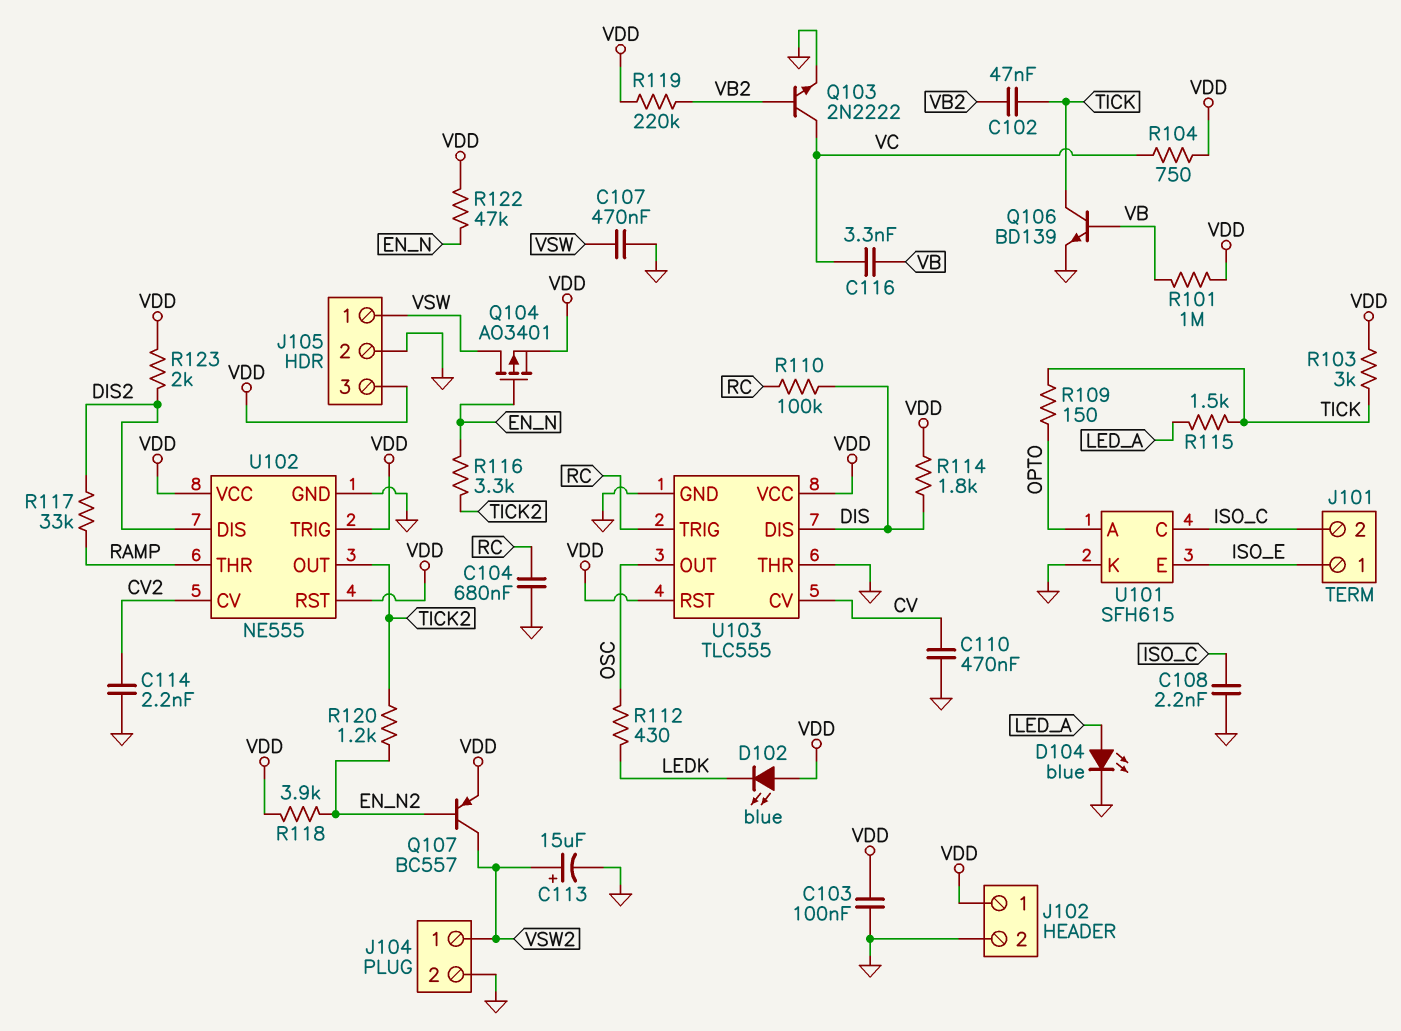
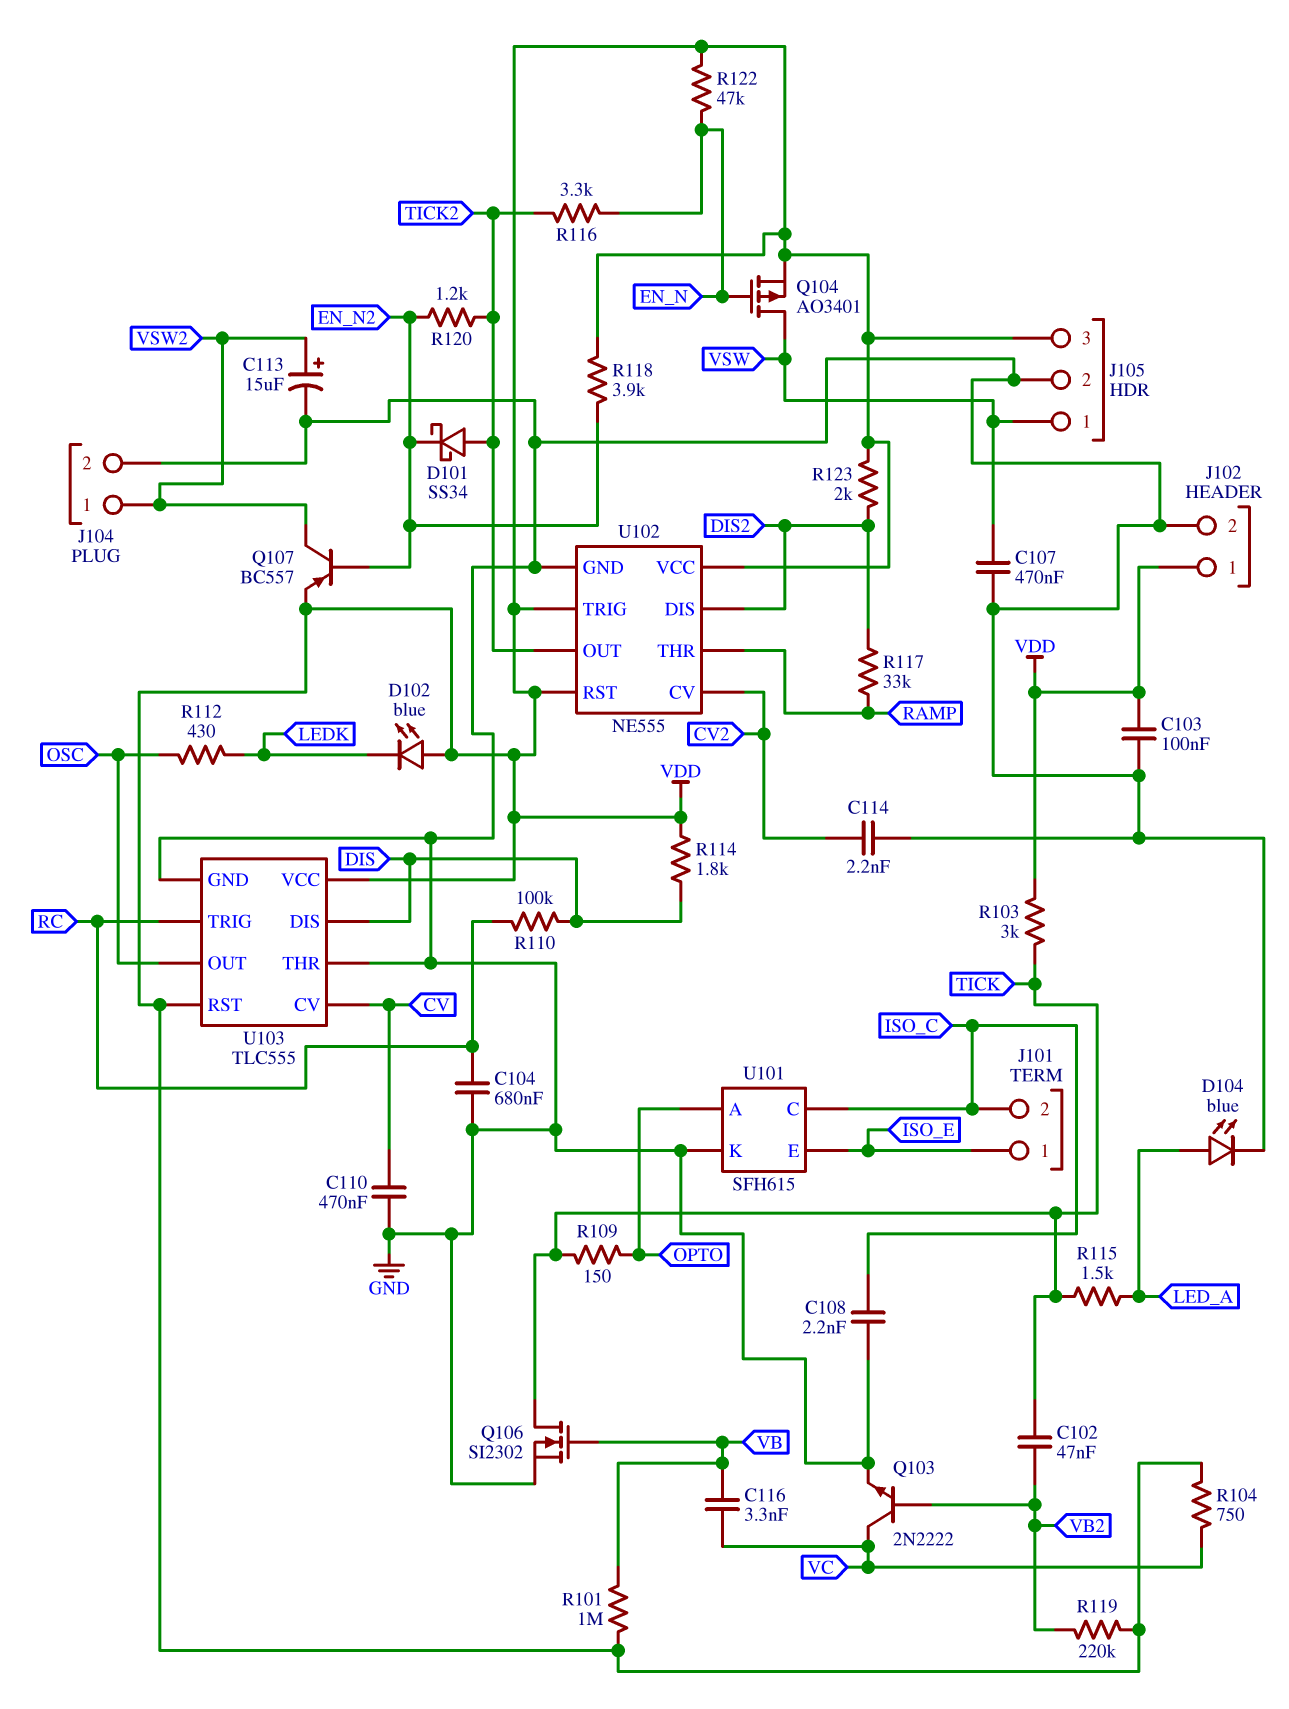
D101: none -> schottky SS34 (A TICK2, K EN_N2)
Q106: NPN BD139 (B VB, C TICK, E GND) -> NMOS SI2302 (G VB, D TICK, S GND)

